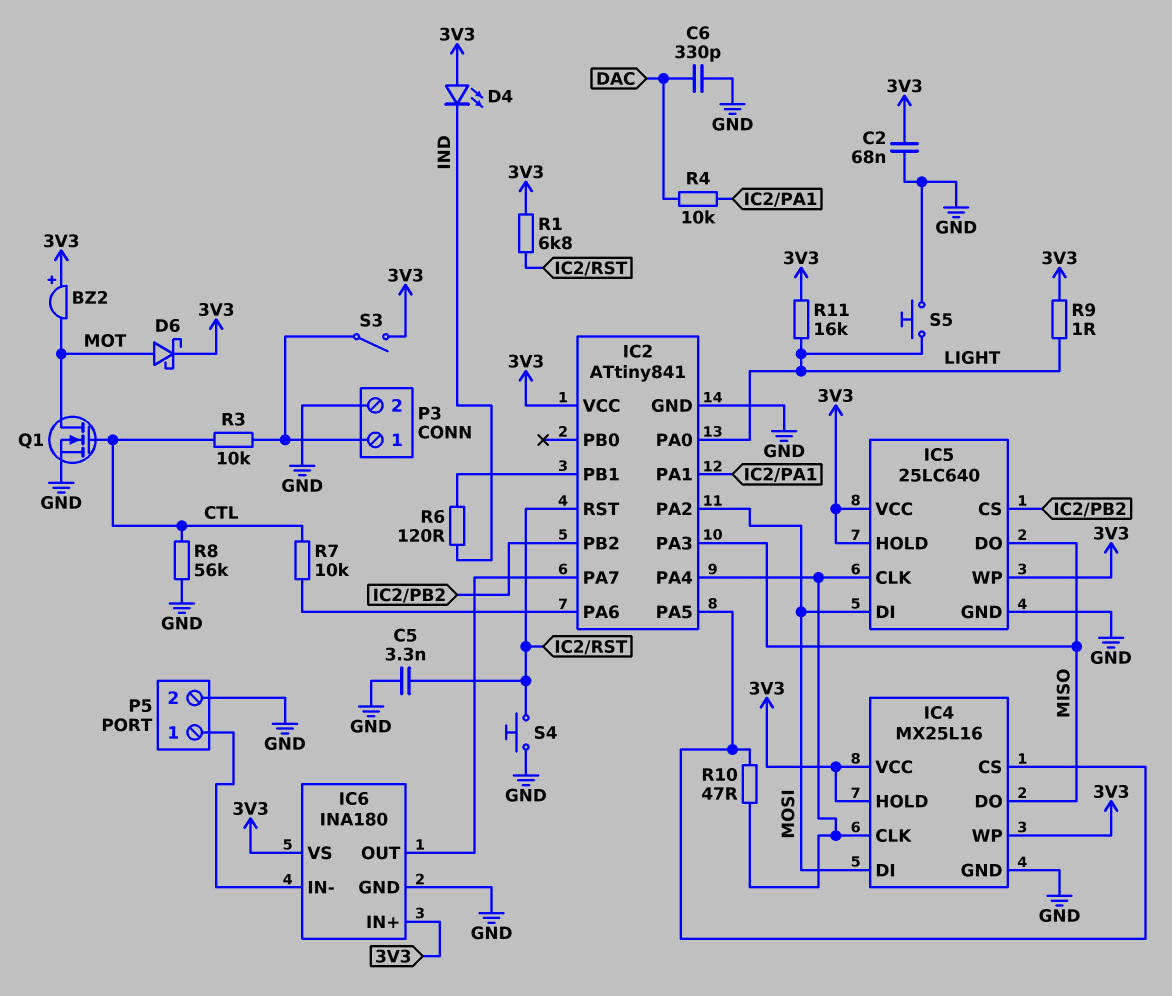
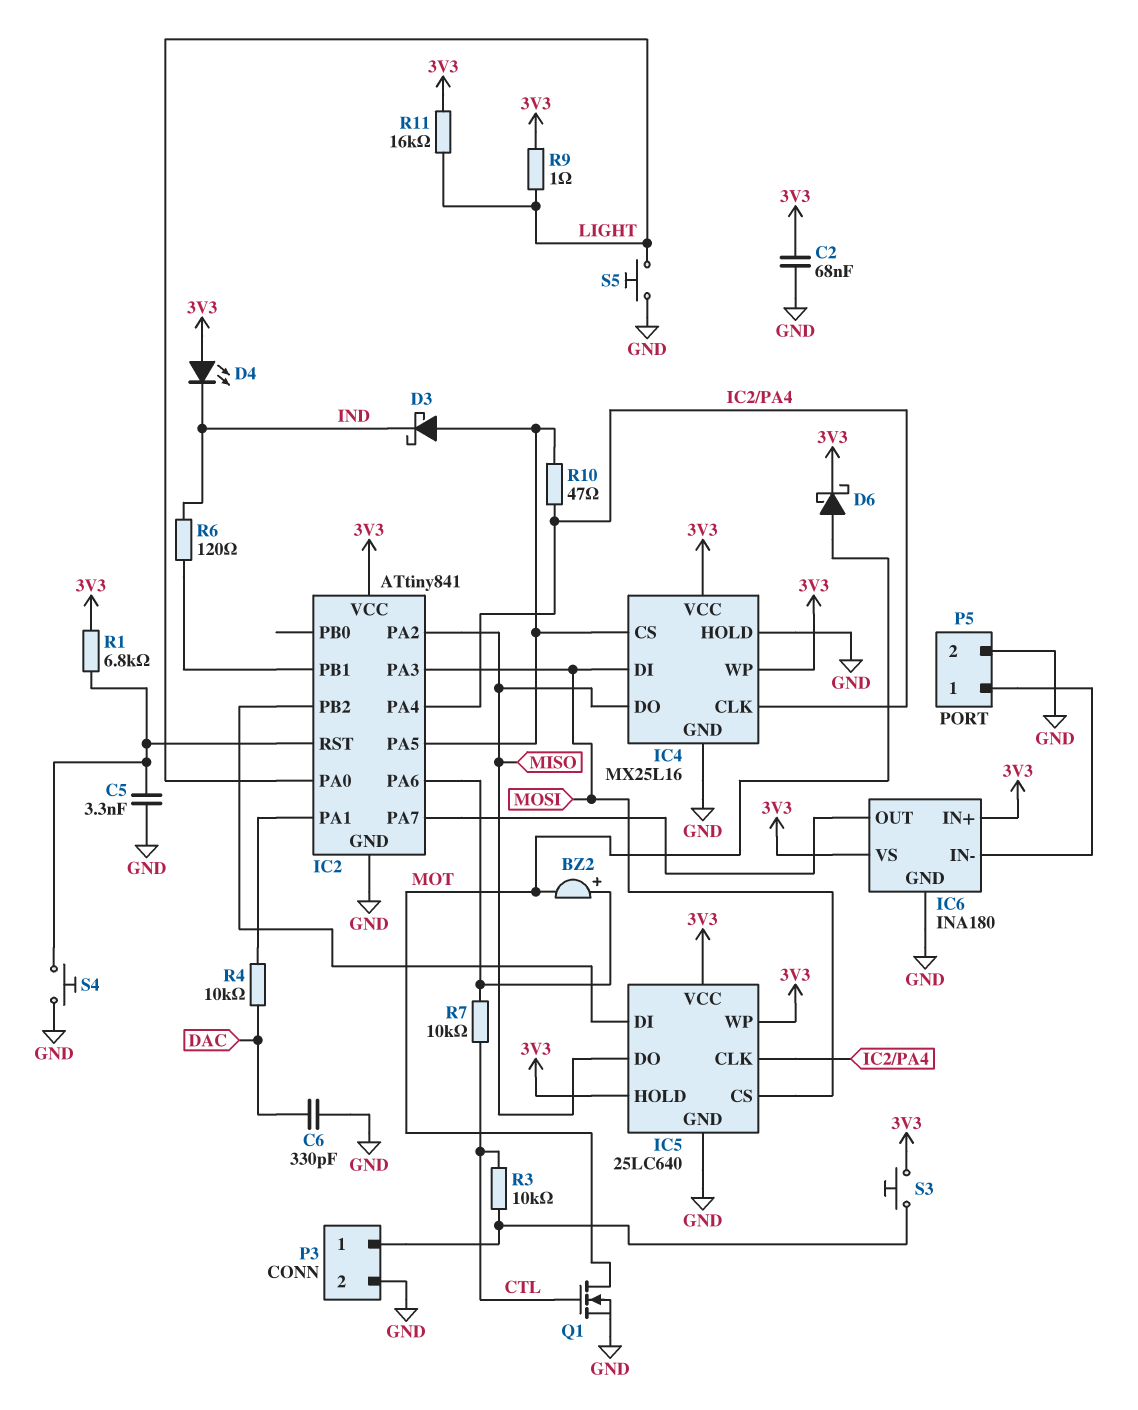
BZ2: buzzer (plus 3V3, minus MOT) -> buzzer (plus IC2/PA6, minus MOT)
D3: none -> schottky (A IC2/PA5, K IND)
IC2 pin PA2: MOSI -> MISO
IC2 pin PA3: MISO -> MOSI
IC4 pin HOLD: 3V3 -> GND
IC5 pin CS: IC2/PB2 -> MOSI
IC5 pin DI: MOSI -> IC2/PB2
R8: 56k (CTL, GND) -> none
S3: switch (3V3, P3/1) -> button (3V3, P3/1)

